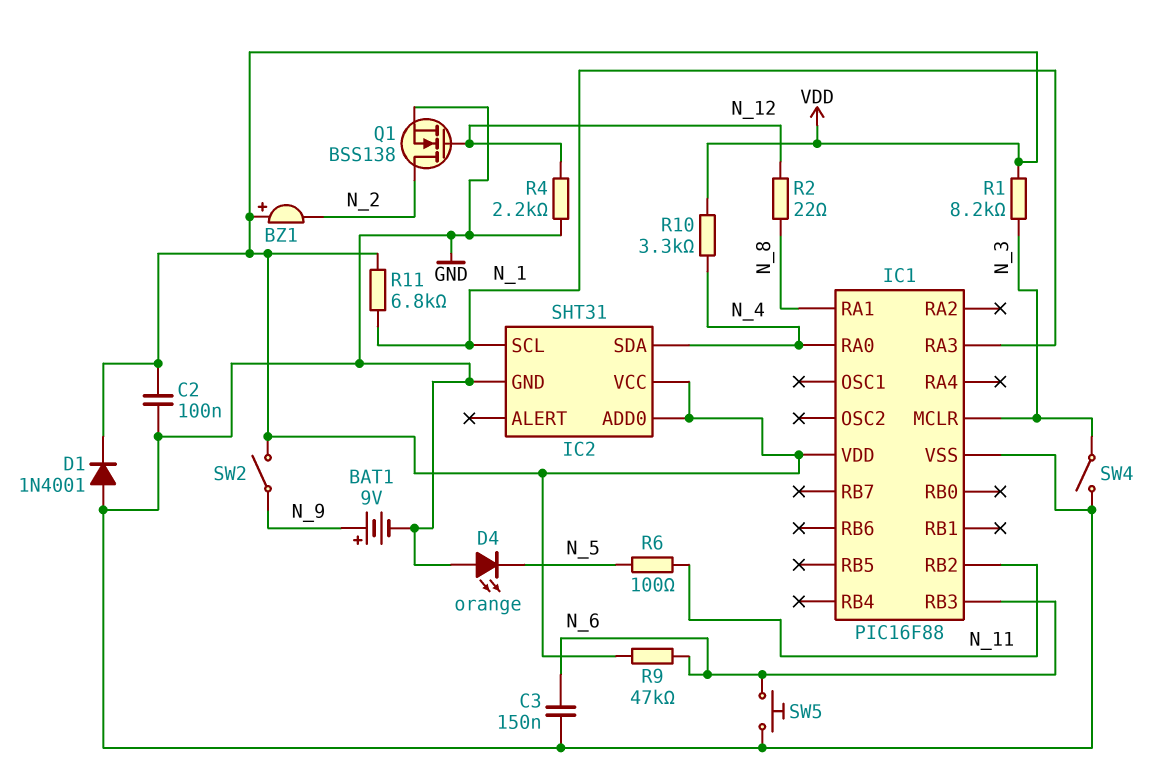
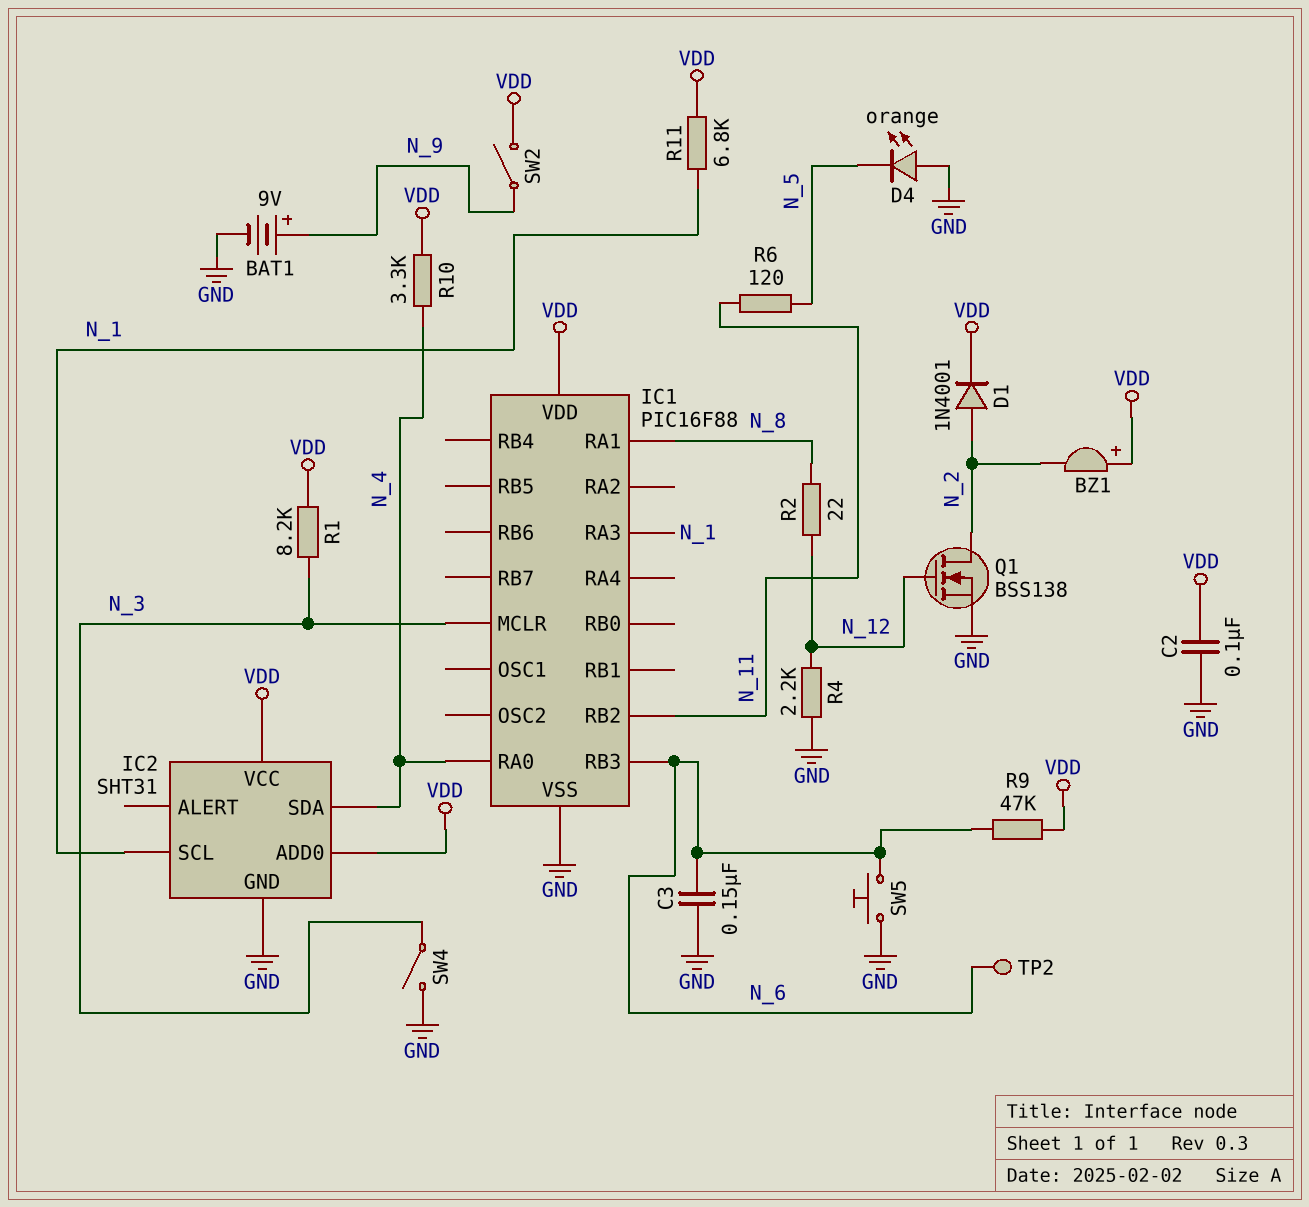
D1: diode 1N4001 (A GND, K VDD) -> diode 1N4001 (A N_2, K VDD)
R6: 100 (N_5, N_11) -> 120 (N_5, N_11)
TP2: none -> test point (N_6)

